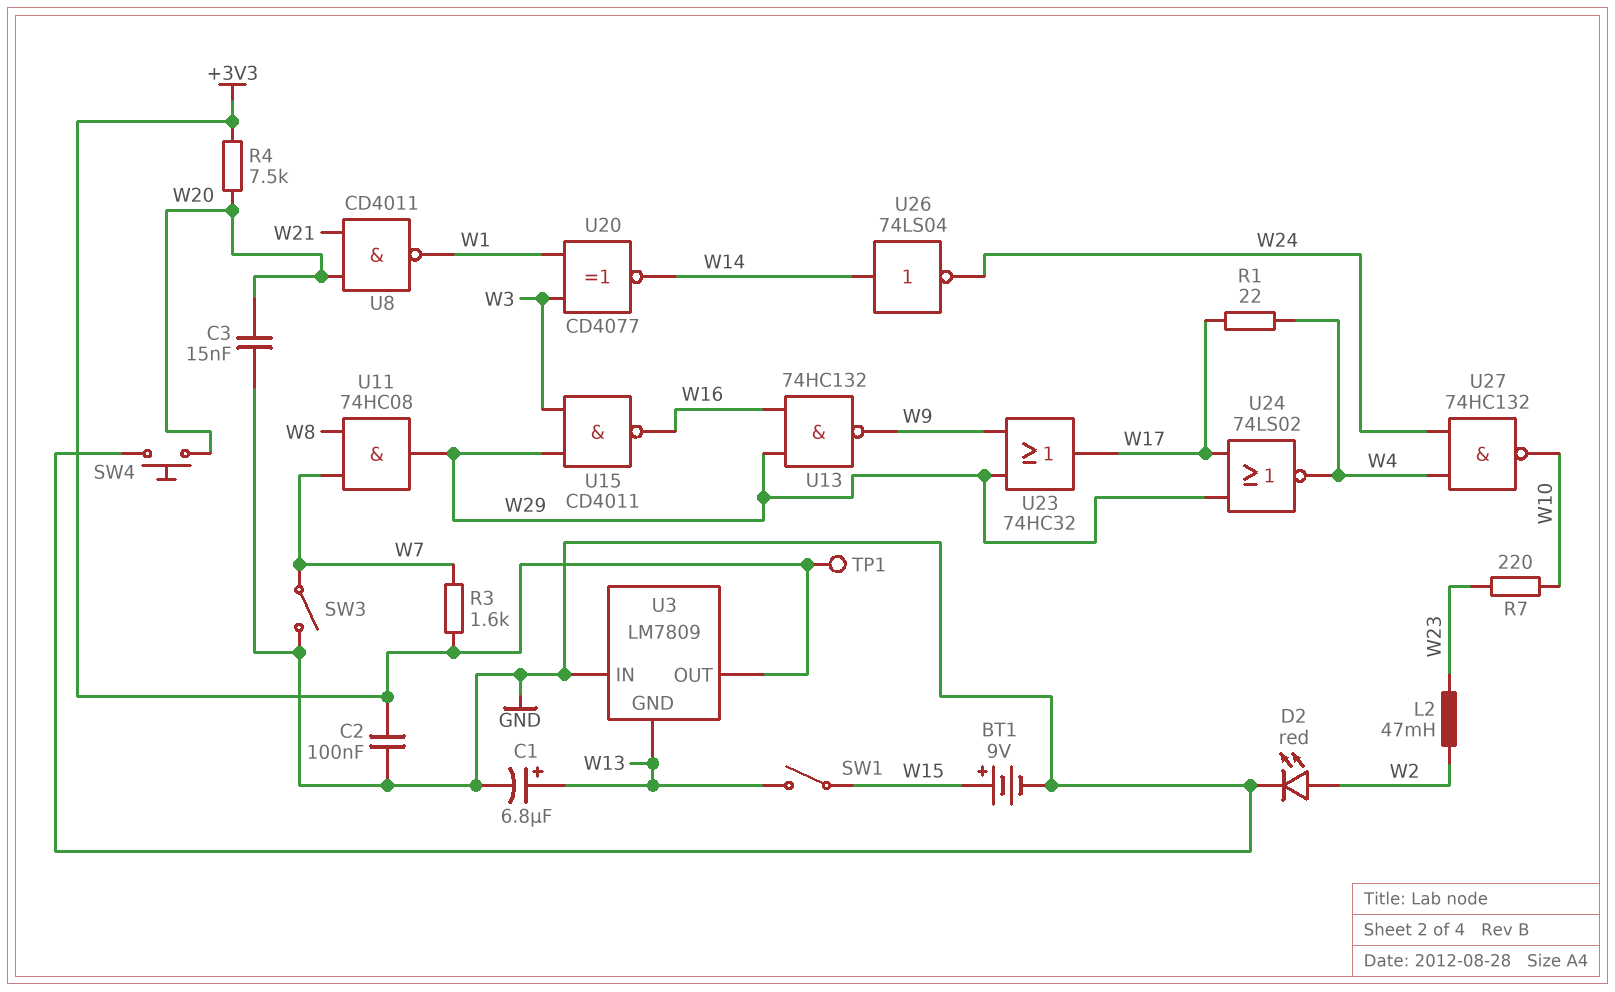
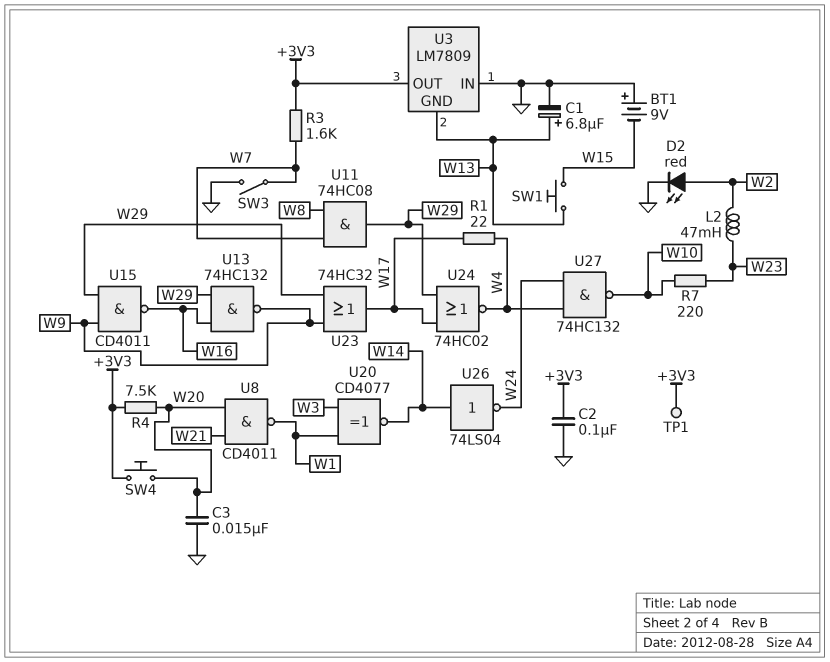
BT1: 9V (plus W15, minus GND) -> 9V (plus GND, minus W15)
SW1: switch (W13, W15) -> button (W13, W15)
SW4: button (GND, W20) -> button (+3V3, W20)
U15: NAND CD4011 (in W3, in W29, out W16) -> NAND CD4011 (in W9, in W29, out W16)
U24: NOR 74LS02 (in W17, in W29, out W4) -> NOR 74HC02 (in W17, in W29, out W4)

